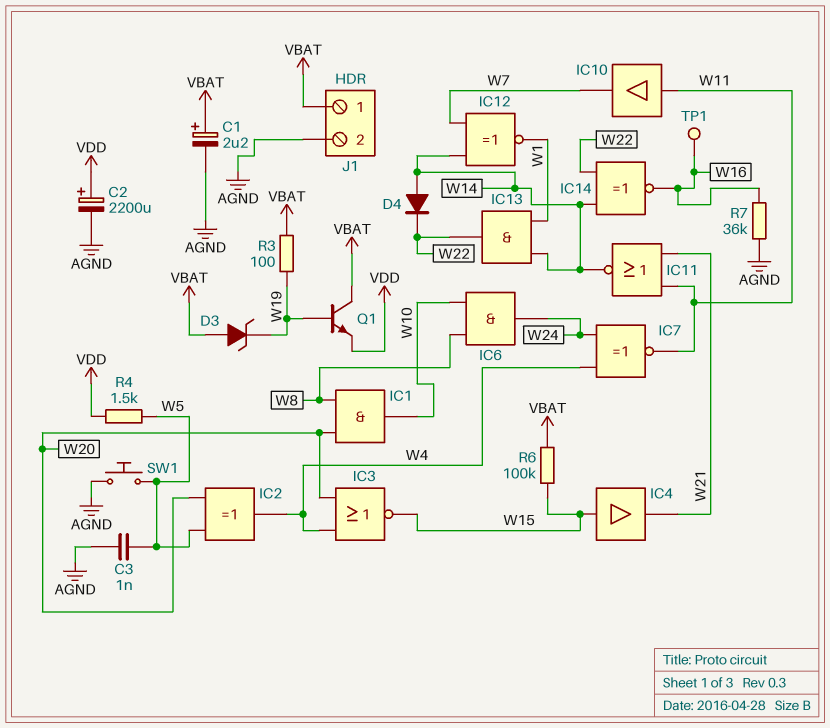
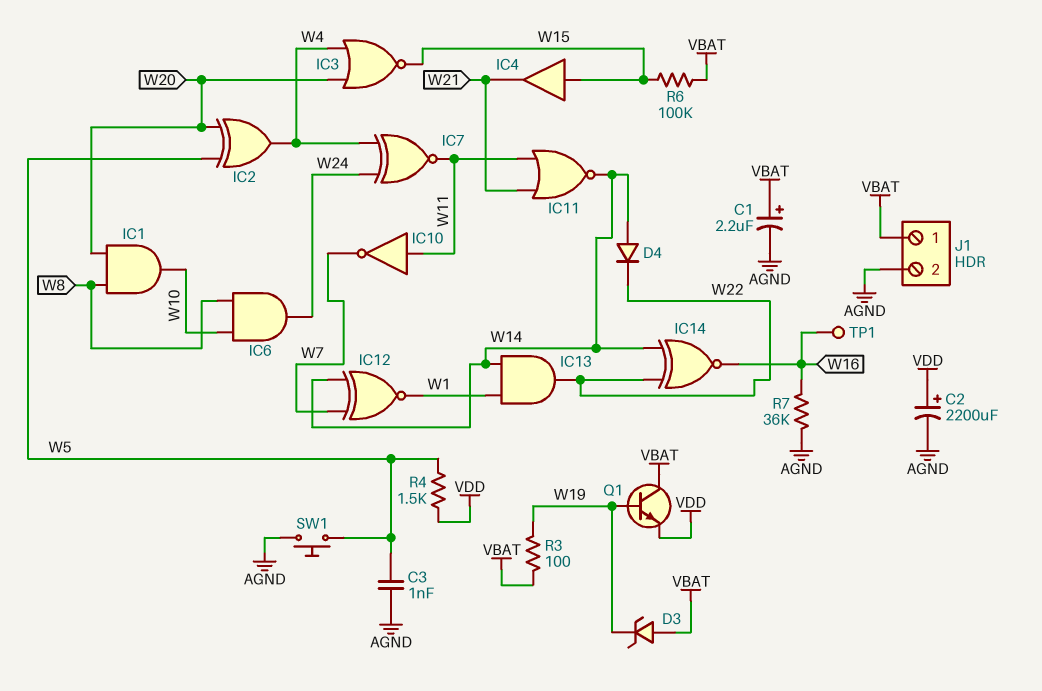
IC10: buffer (in W11, out W7) -> NOT (in W11, out W7)

